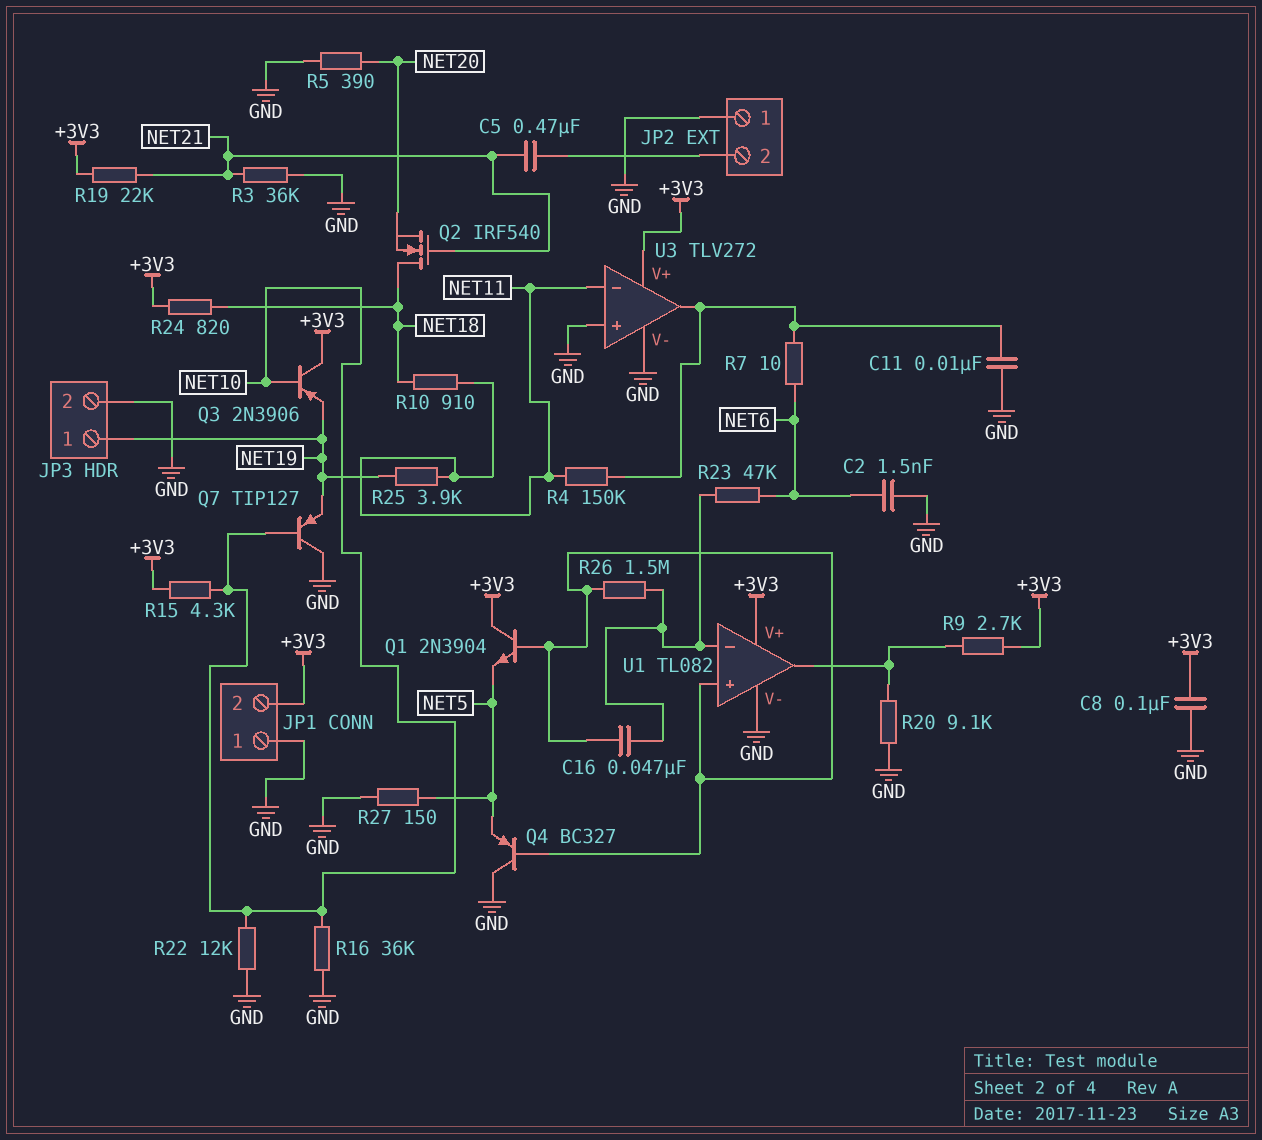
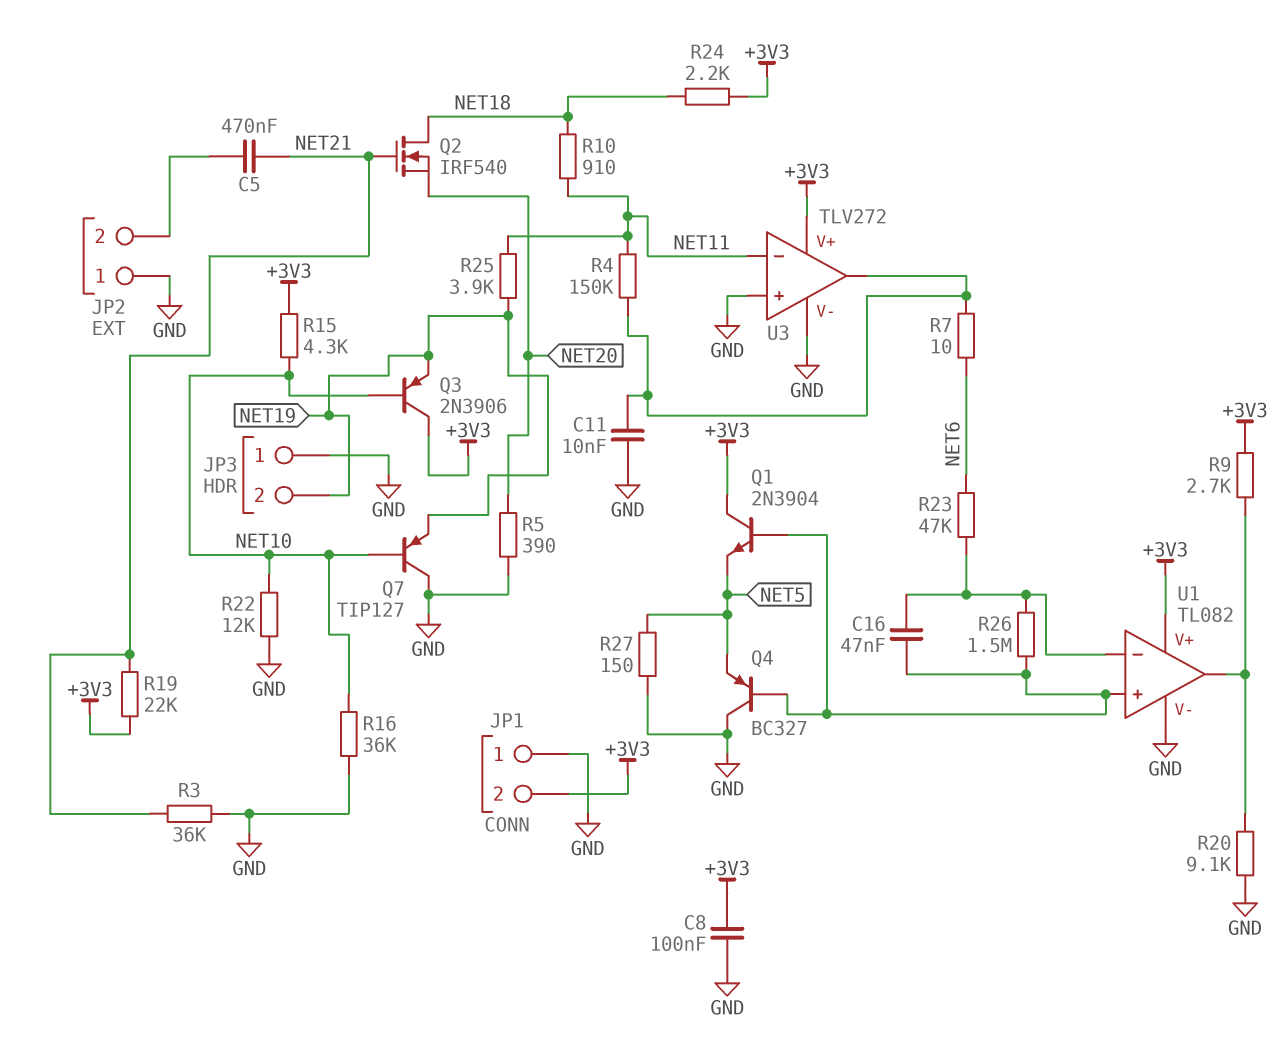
C2: 1.5nF (GND, NET6) -> none
JP3 pin 1: NET19 -> GND
JP3 pin 2: GND -> NET19
R24: 820 (+3V3, NET18) -> 2.2k (+3V3, NET18)

